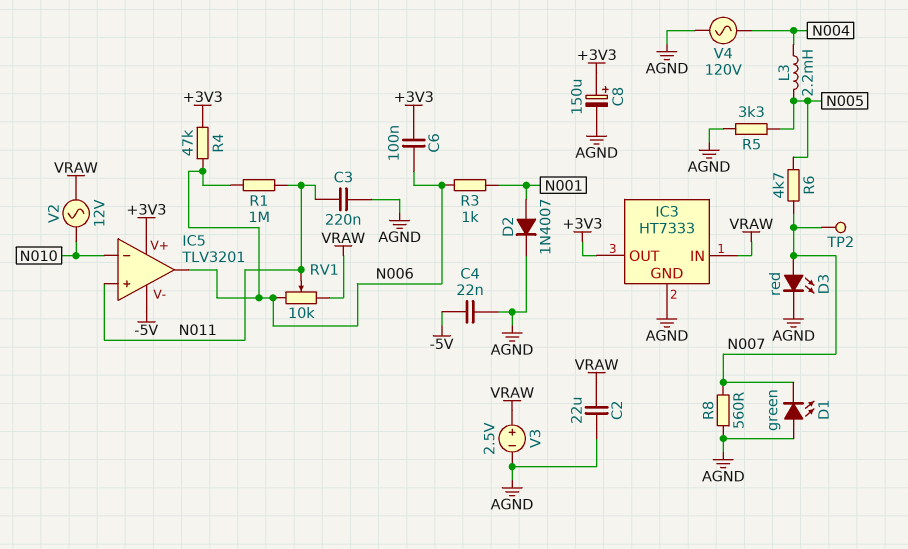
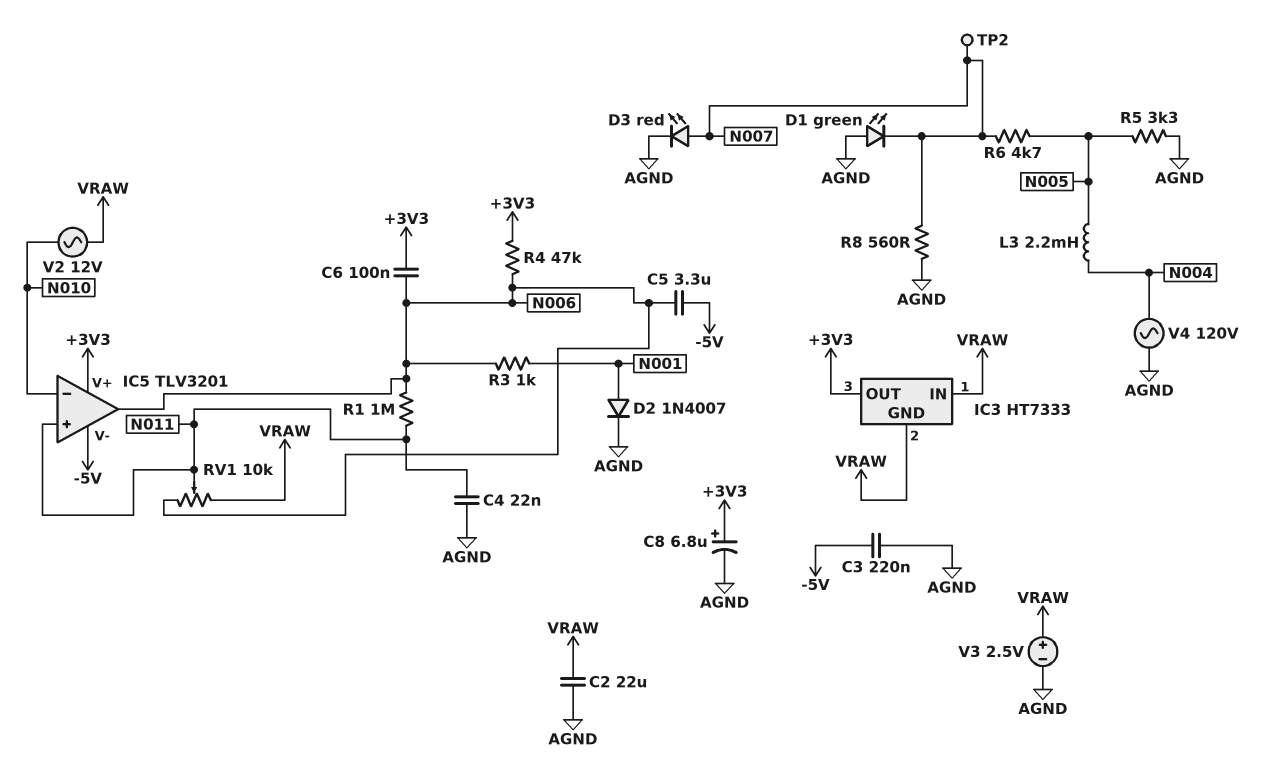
C3: 220nF (AGND, N011) -> 220nF (-5V, AGND)
C4: 22nF (-5V, AGND) -> 22nF (AGND, N011)
C5: none -> 3.3uF (-5V, N006)
C8: 150uF (plus +3V3, minus AGND) -> 6.8uF (plus +3V3, minus AGND)
IC3 pin GND: AGND -> VRAW

